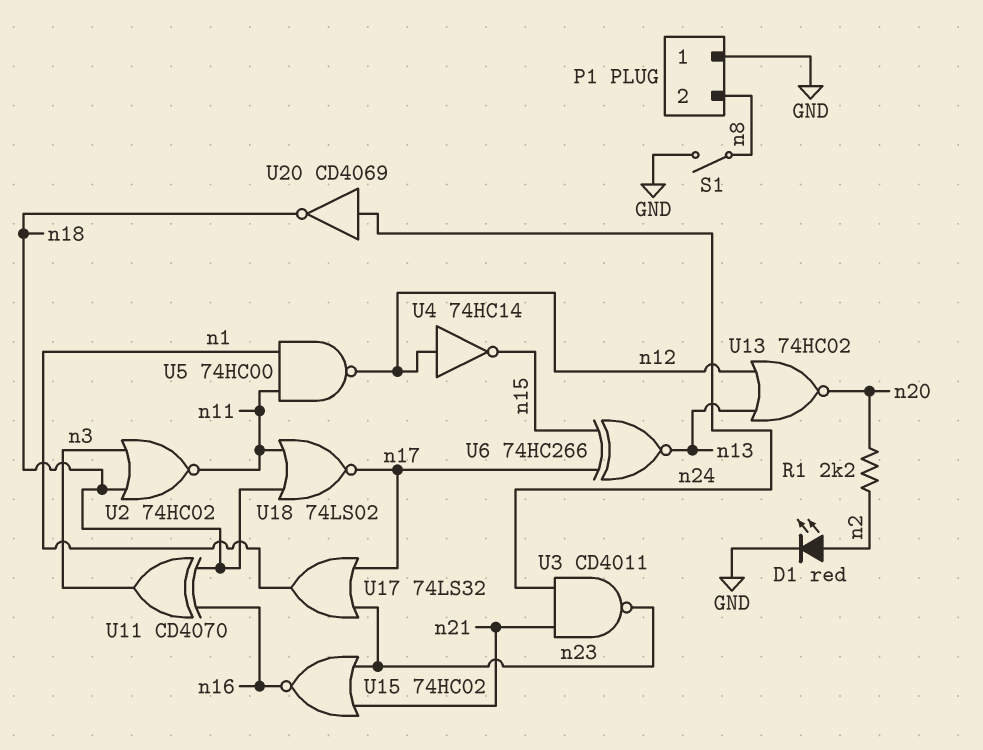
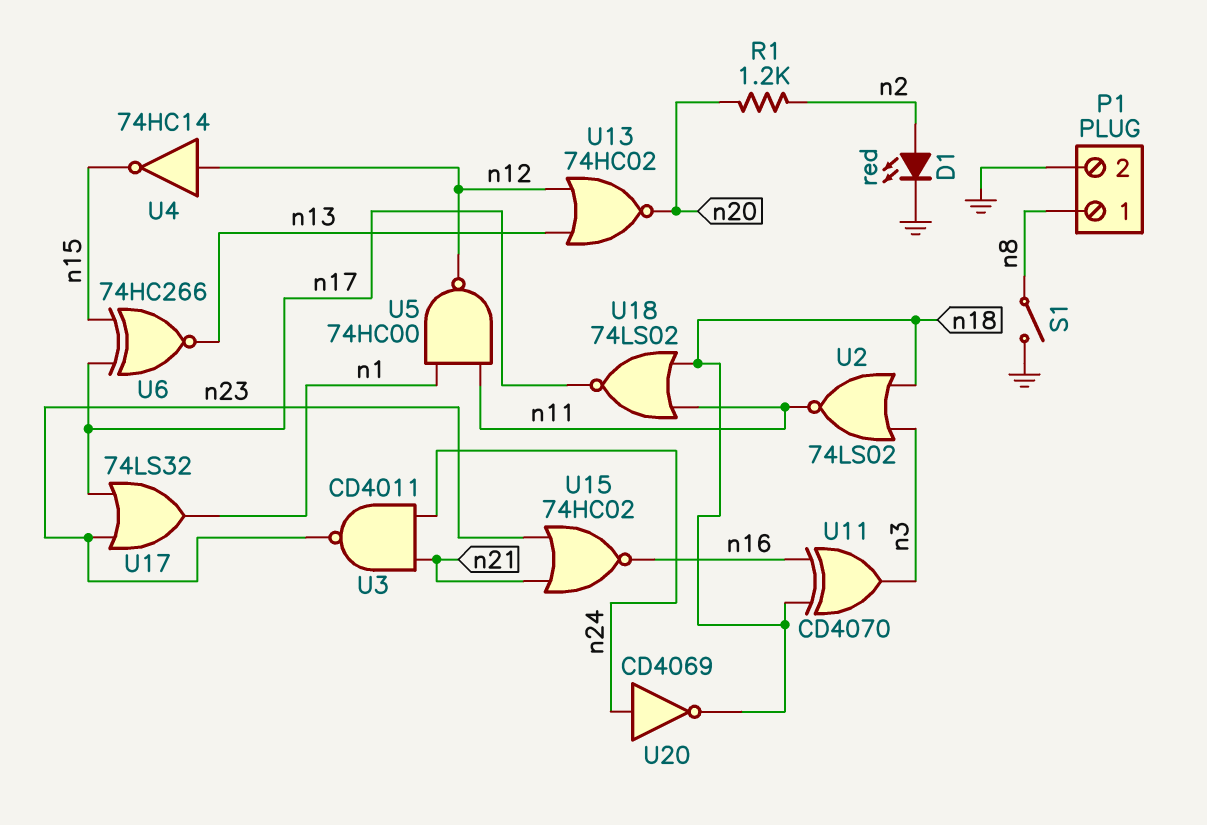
P1 pin 1: GND -> n8
P1 pin 2: n8 -> GND
R1: 2.2k (n2, n20) -> 1.2k (n2, n20)
U2: NOR 74HC02 (in n3, in n18, out n11) -> NOR 74LS02 (in n3, in n18, out n11)

